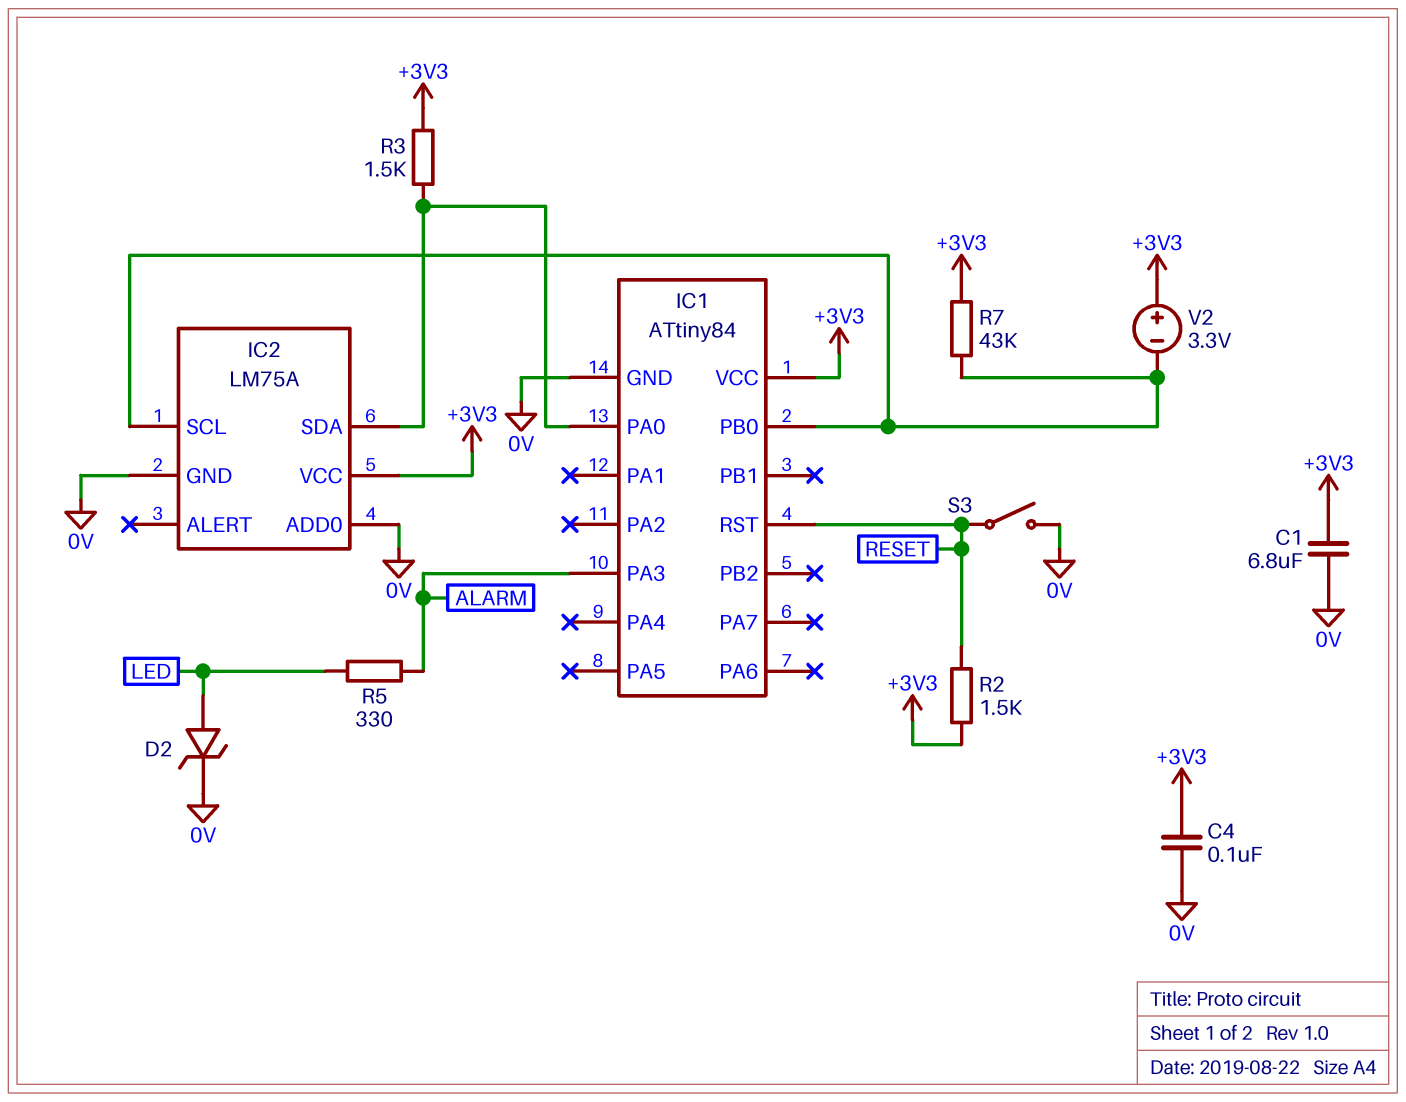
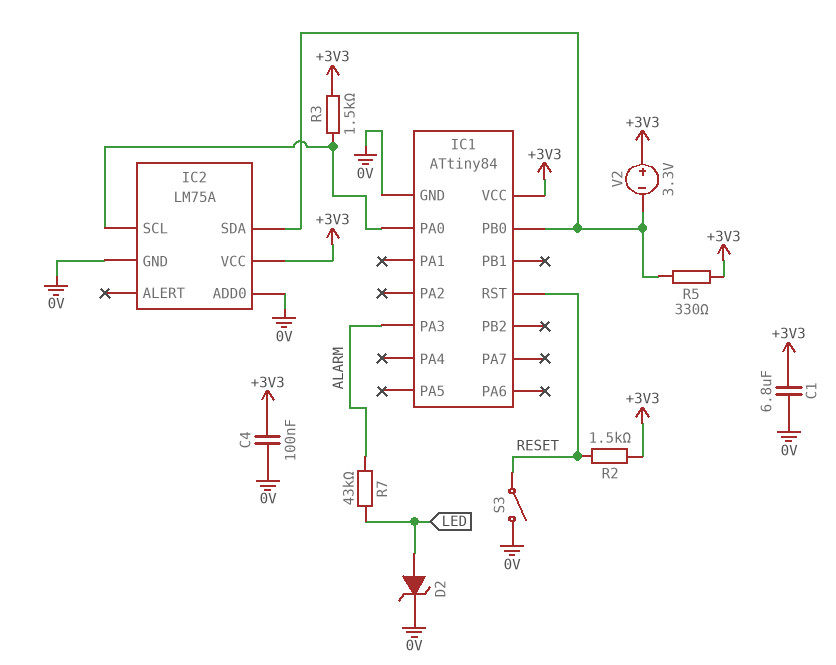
IC2 pin SCL: IC1/PB0 -> IC1/PA0
IC2 pin SDA: IC1/PA0 -> IC1/PB0
R5: 330 (ALARM, LED) -> 330 (+3V3, IC1/PB0)
R7: 43k (+3V3, IC1/PB0) -> 43k (ALARM, LED)

